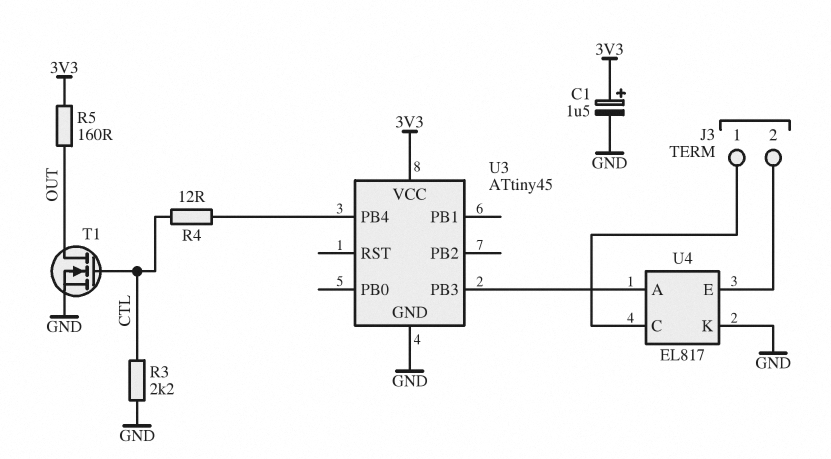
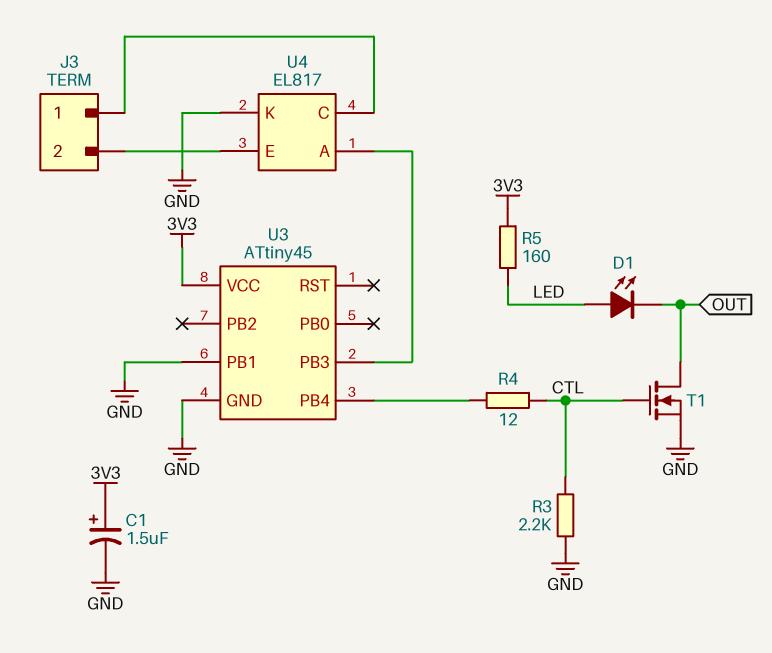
D1: none -> LED (A LED, K OUT)
R5: 160 (3V3, OUT) -> 160 (3V3, LED)
U3 pin PB1: none -> GND

